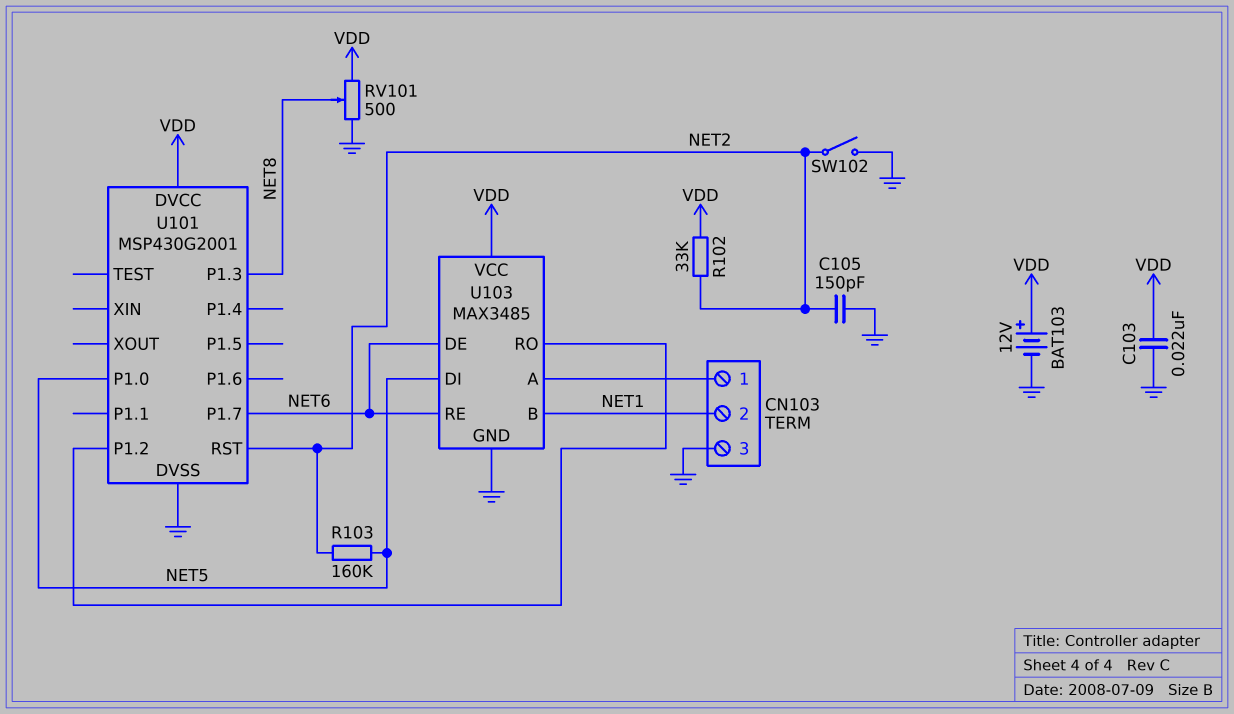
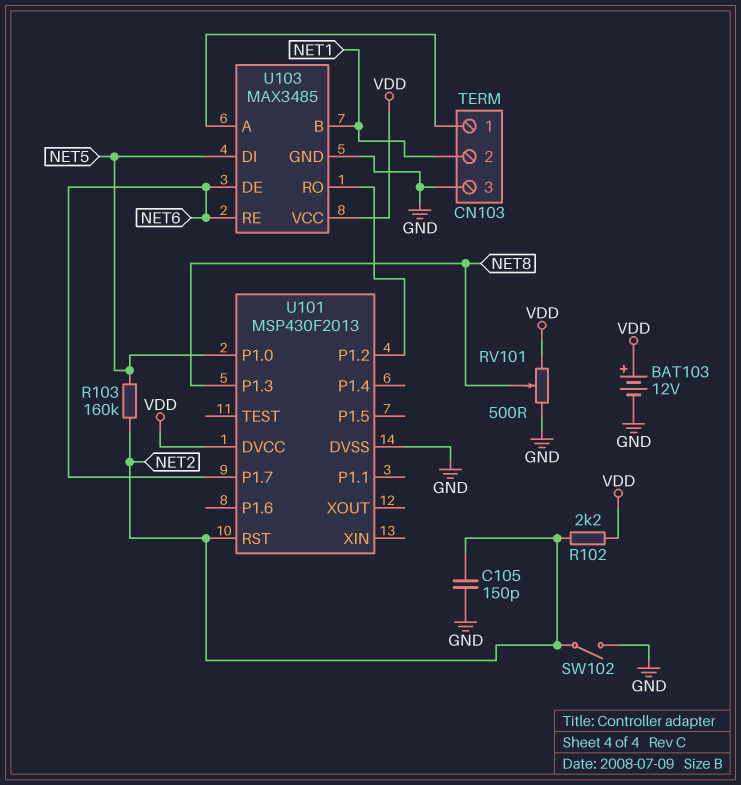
C103: 22nF (GND, VDD) -> none
R102: 33k (NET2, VDD) -> 2.2k (NET2, VDD)
U101: MSP430G2001 -> MSP430F2013

